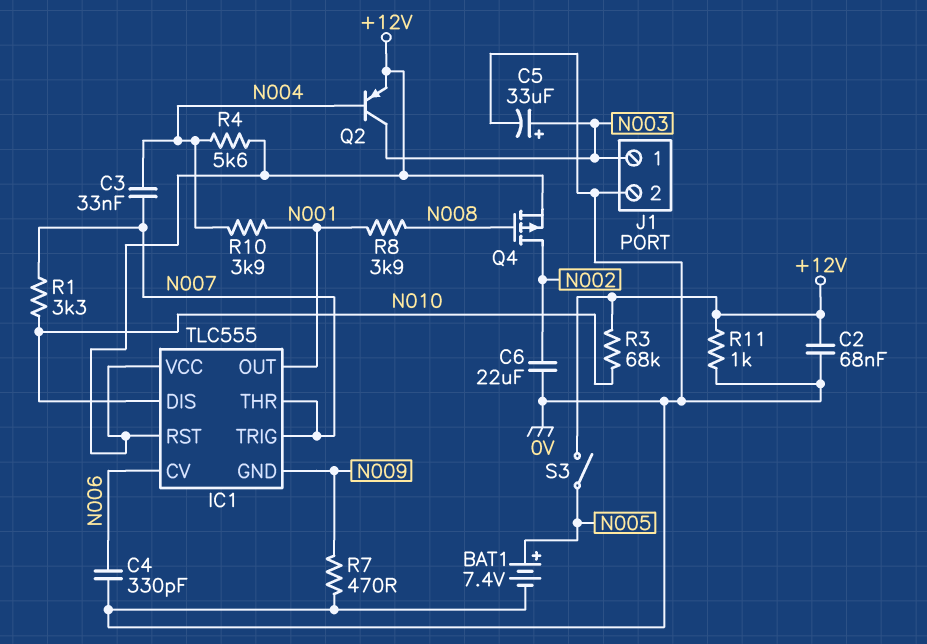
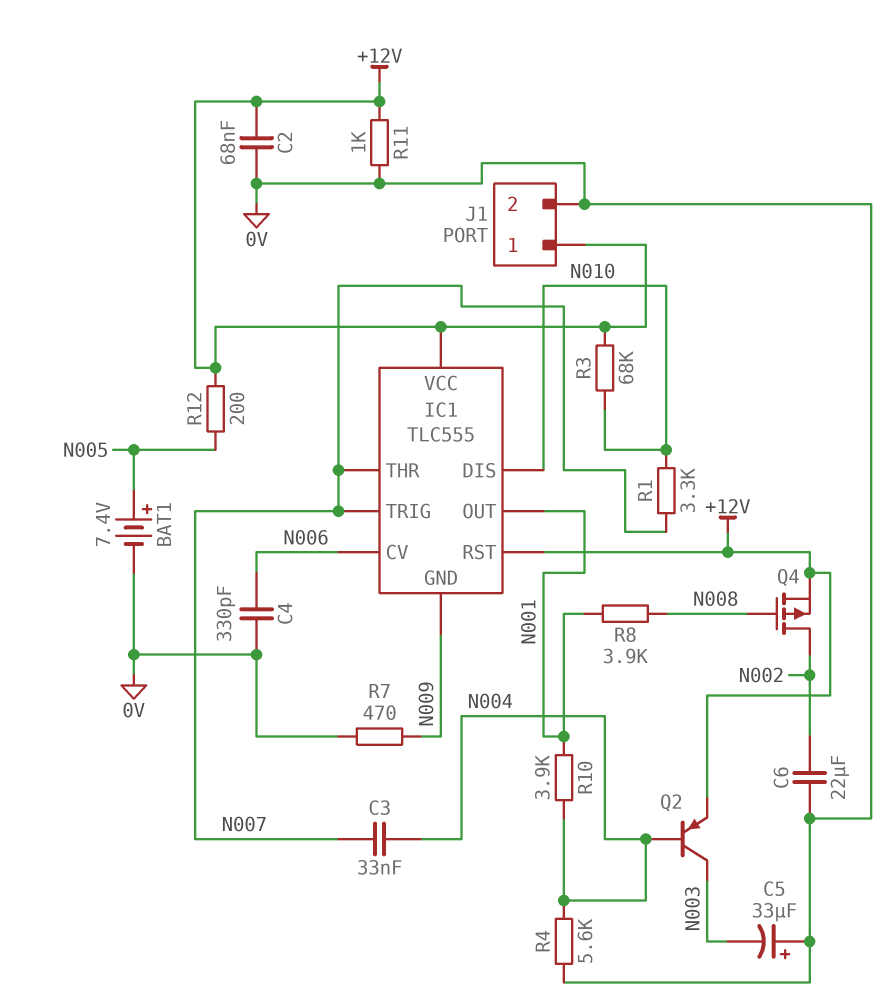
C5: 33uF (plus N003, minus 0V) -> 33uF (plus 0V, minus N003)
J1 pin 1: N003 -> +12V
R4: 5.6k (+12V, N004) -> 5.6k (0V, N004)
R12: none -> 200 (+12V, N005)
S3: switch (+12V, N005) -> none

